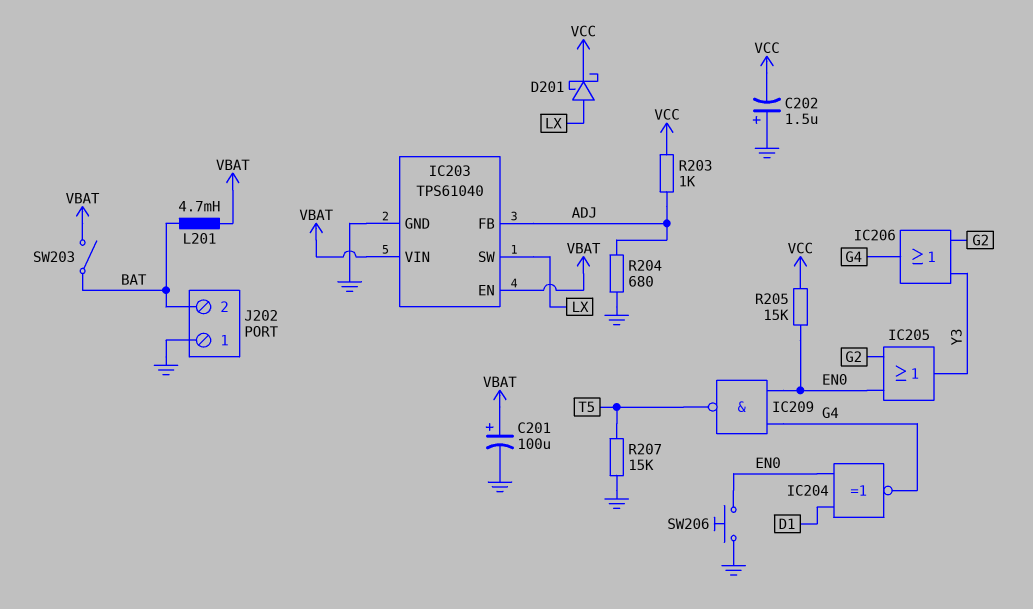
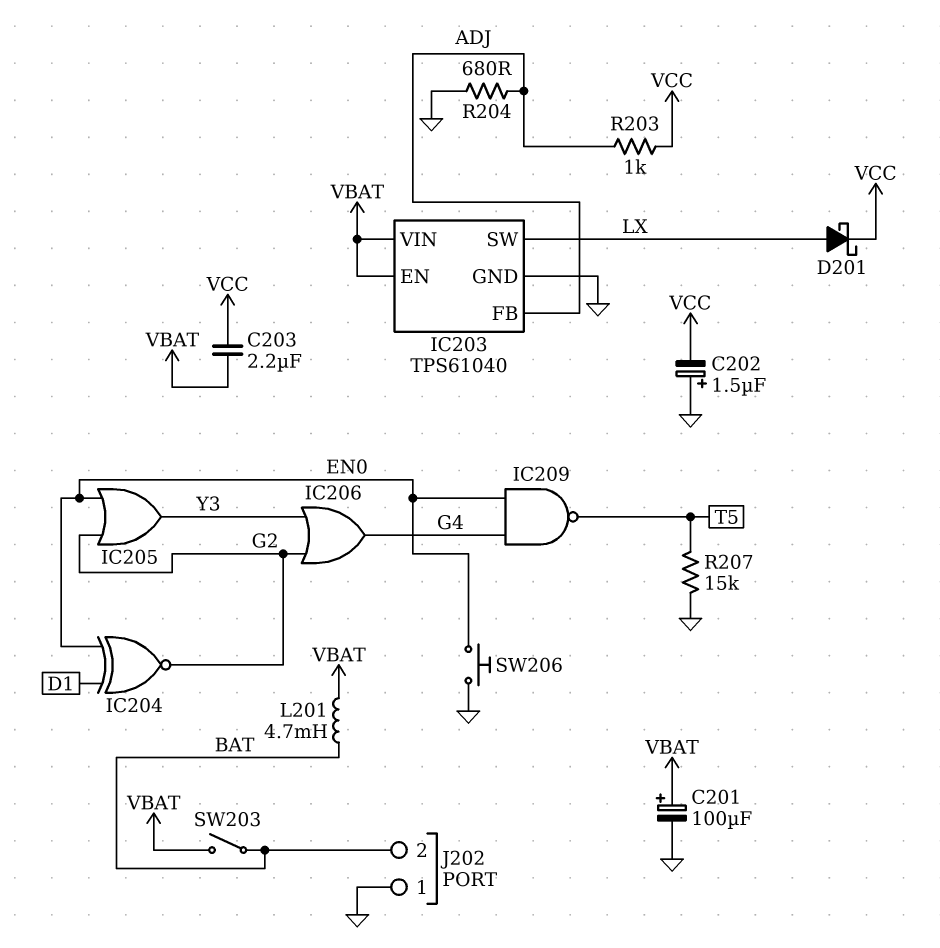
C203: none -> 2.2uF (VBAT, VCC)
IC204: XNOR (in D1, in EN0, out G4) -> XNOR (in D1, in EN0, out G2)
R205: 15k (EN0, VCC) -> none

